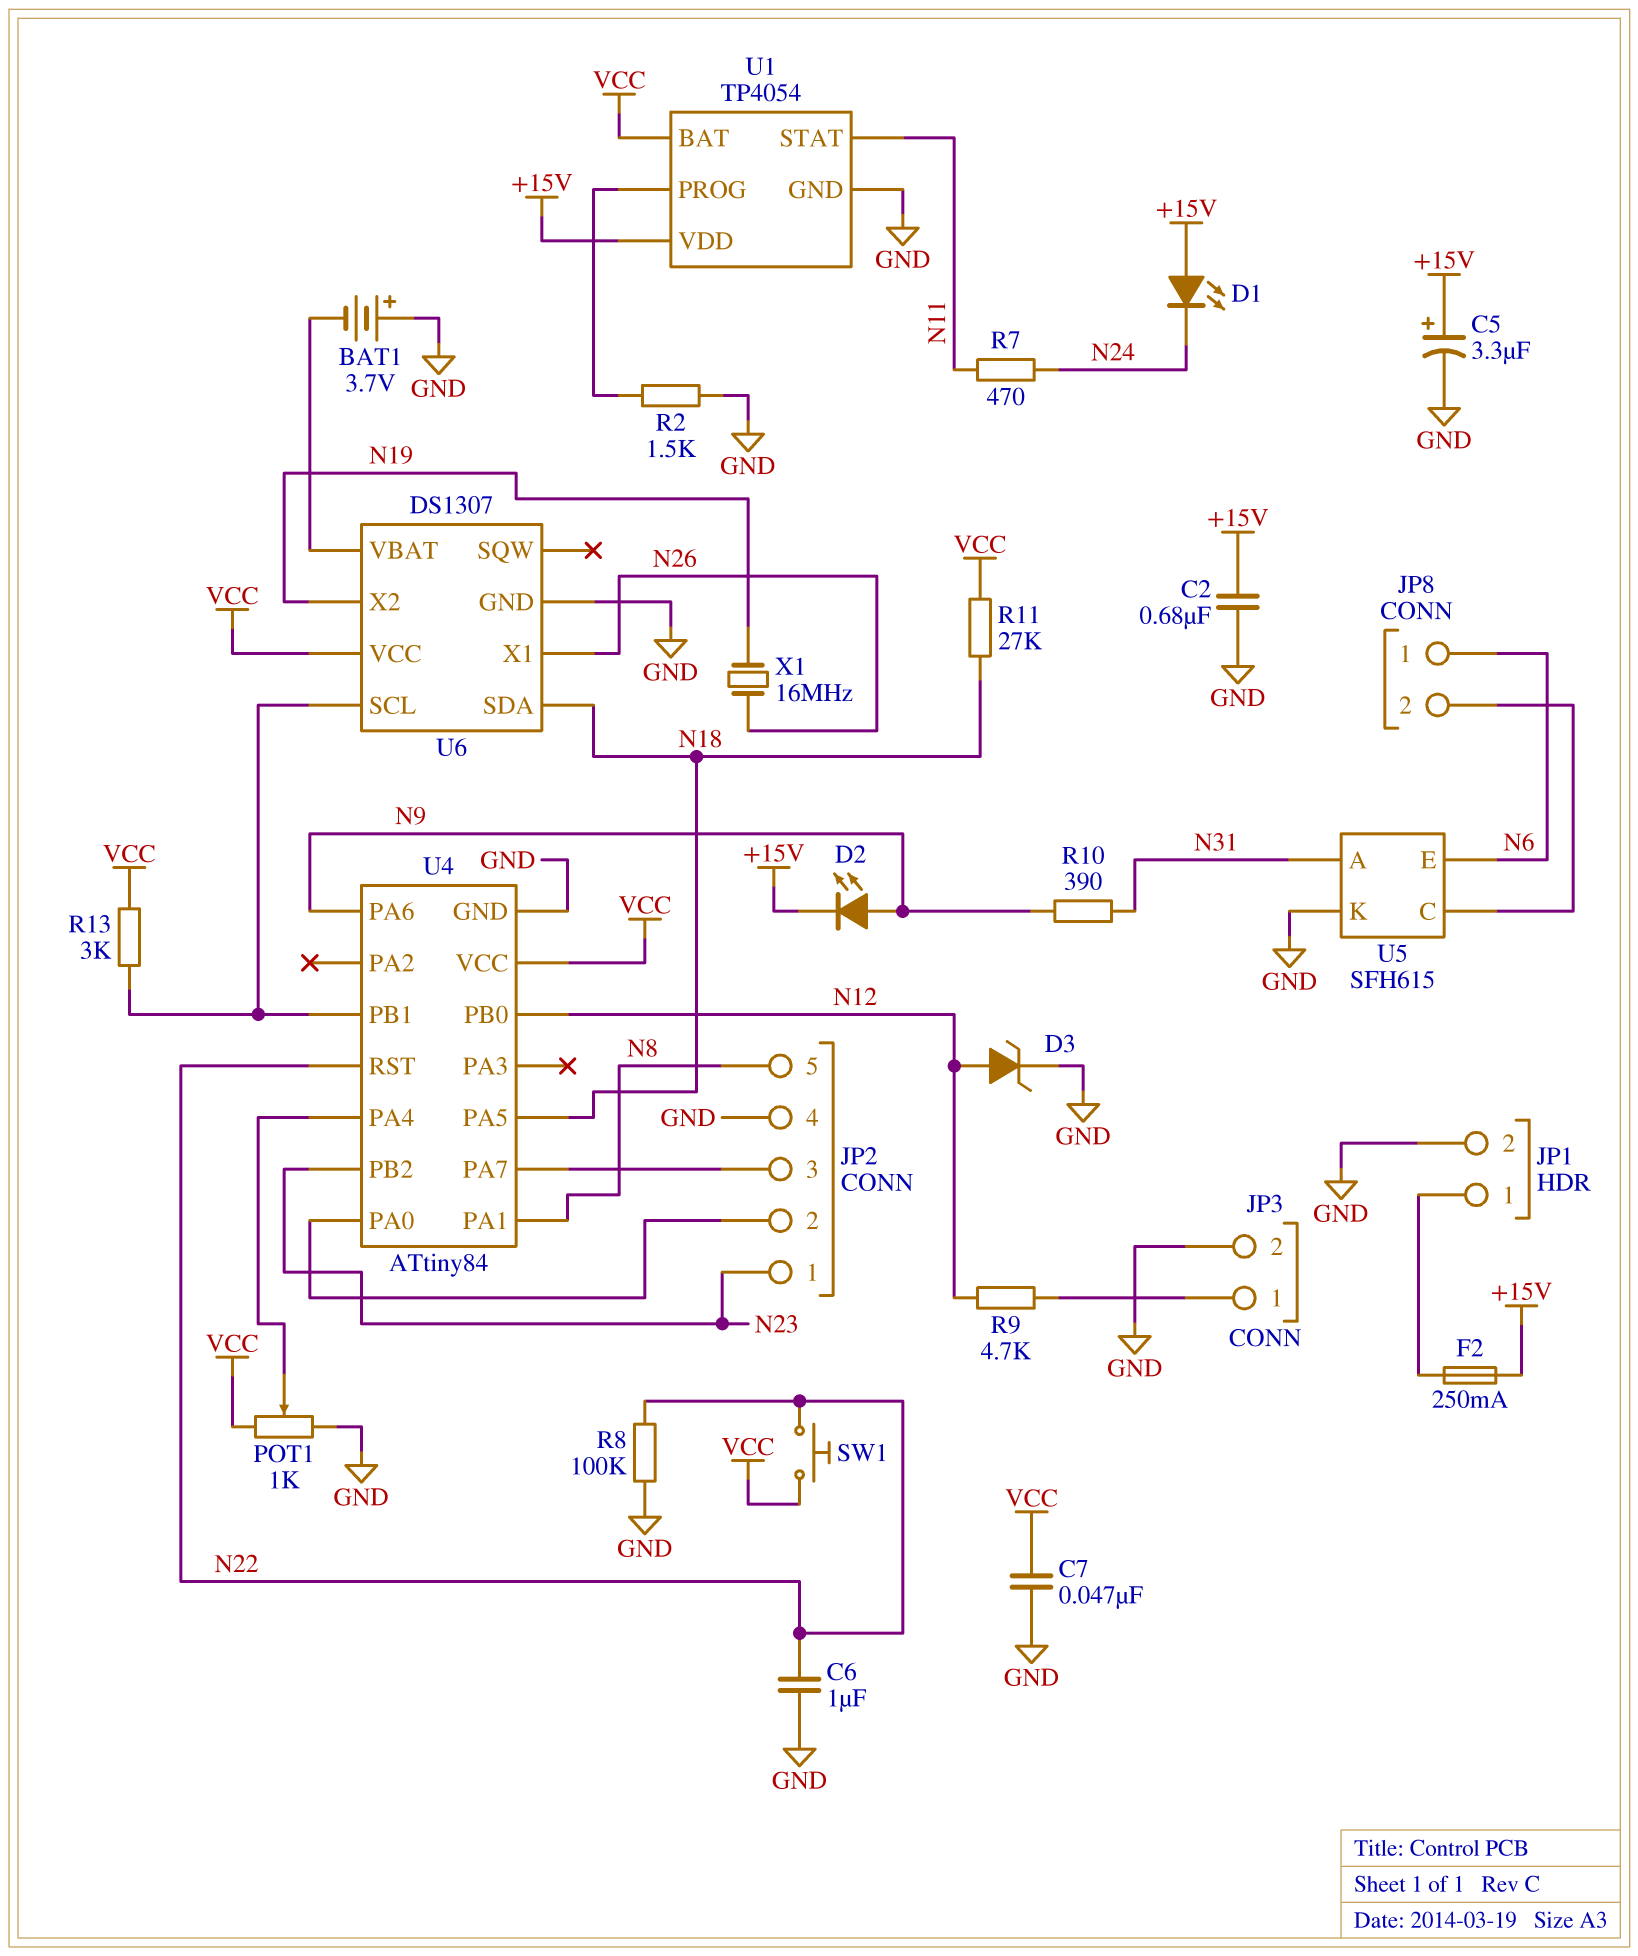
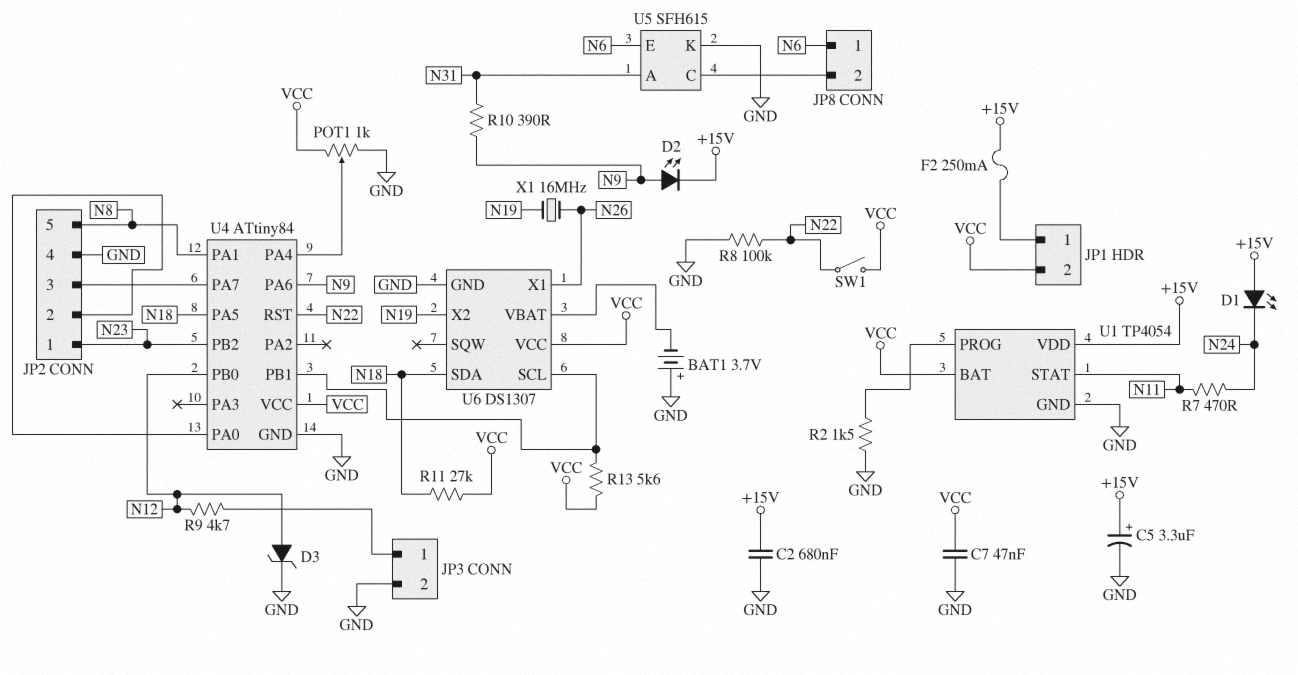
C6: 1uF (GND, N22) -> none
JP1 pin 2: GND -> VCC
R13: 3k (U4/PB1, VCC) -> 5.6k (U4/PB1, VCC)
SW1: button (N22, VCC) -> switch (N22, VCC)

